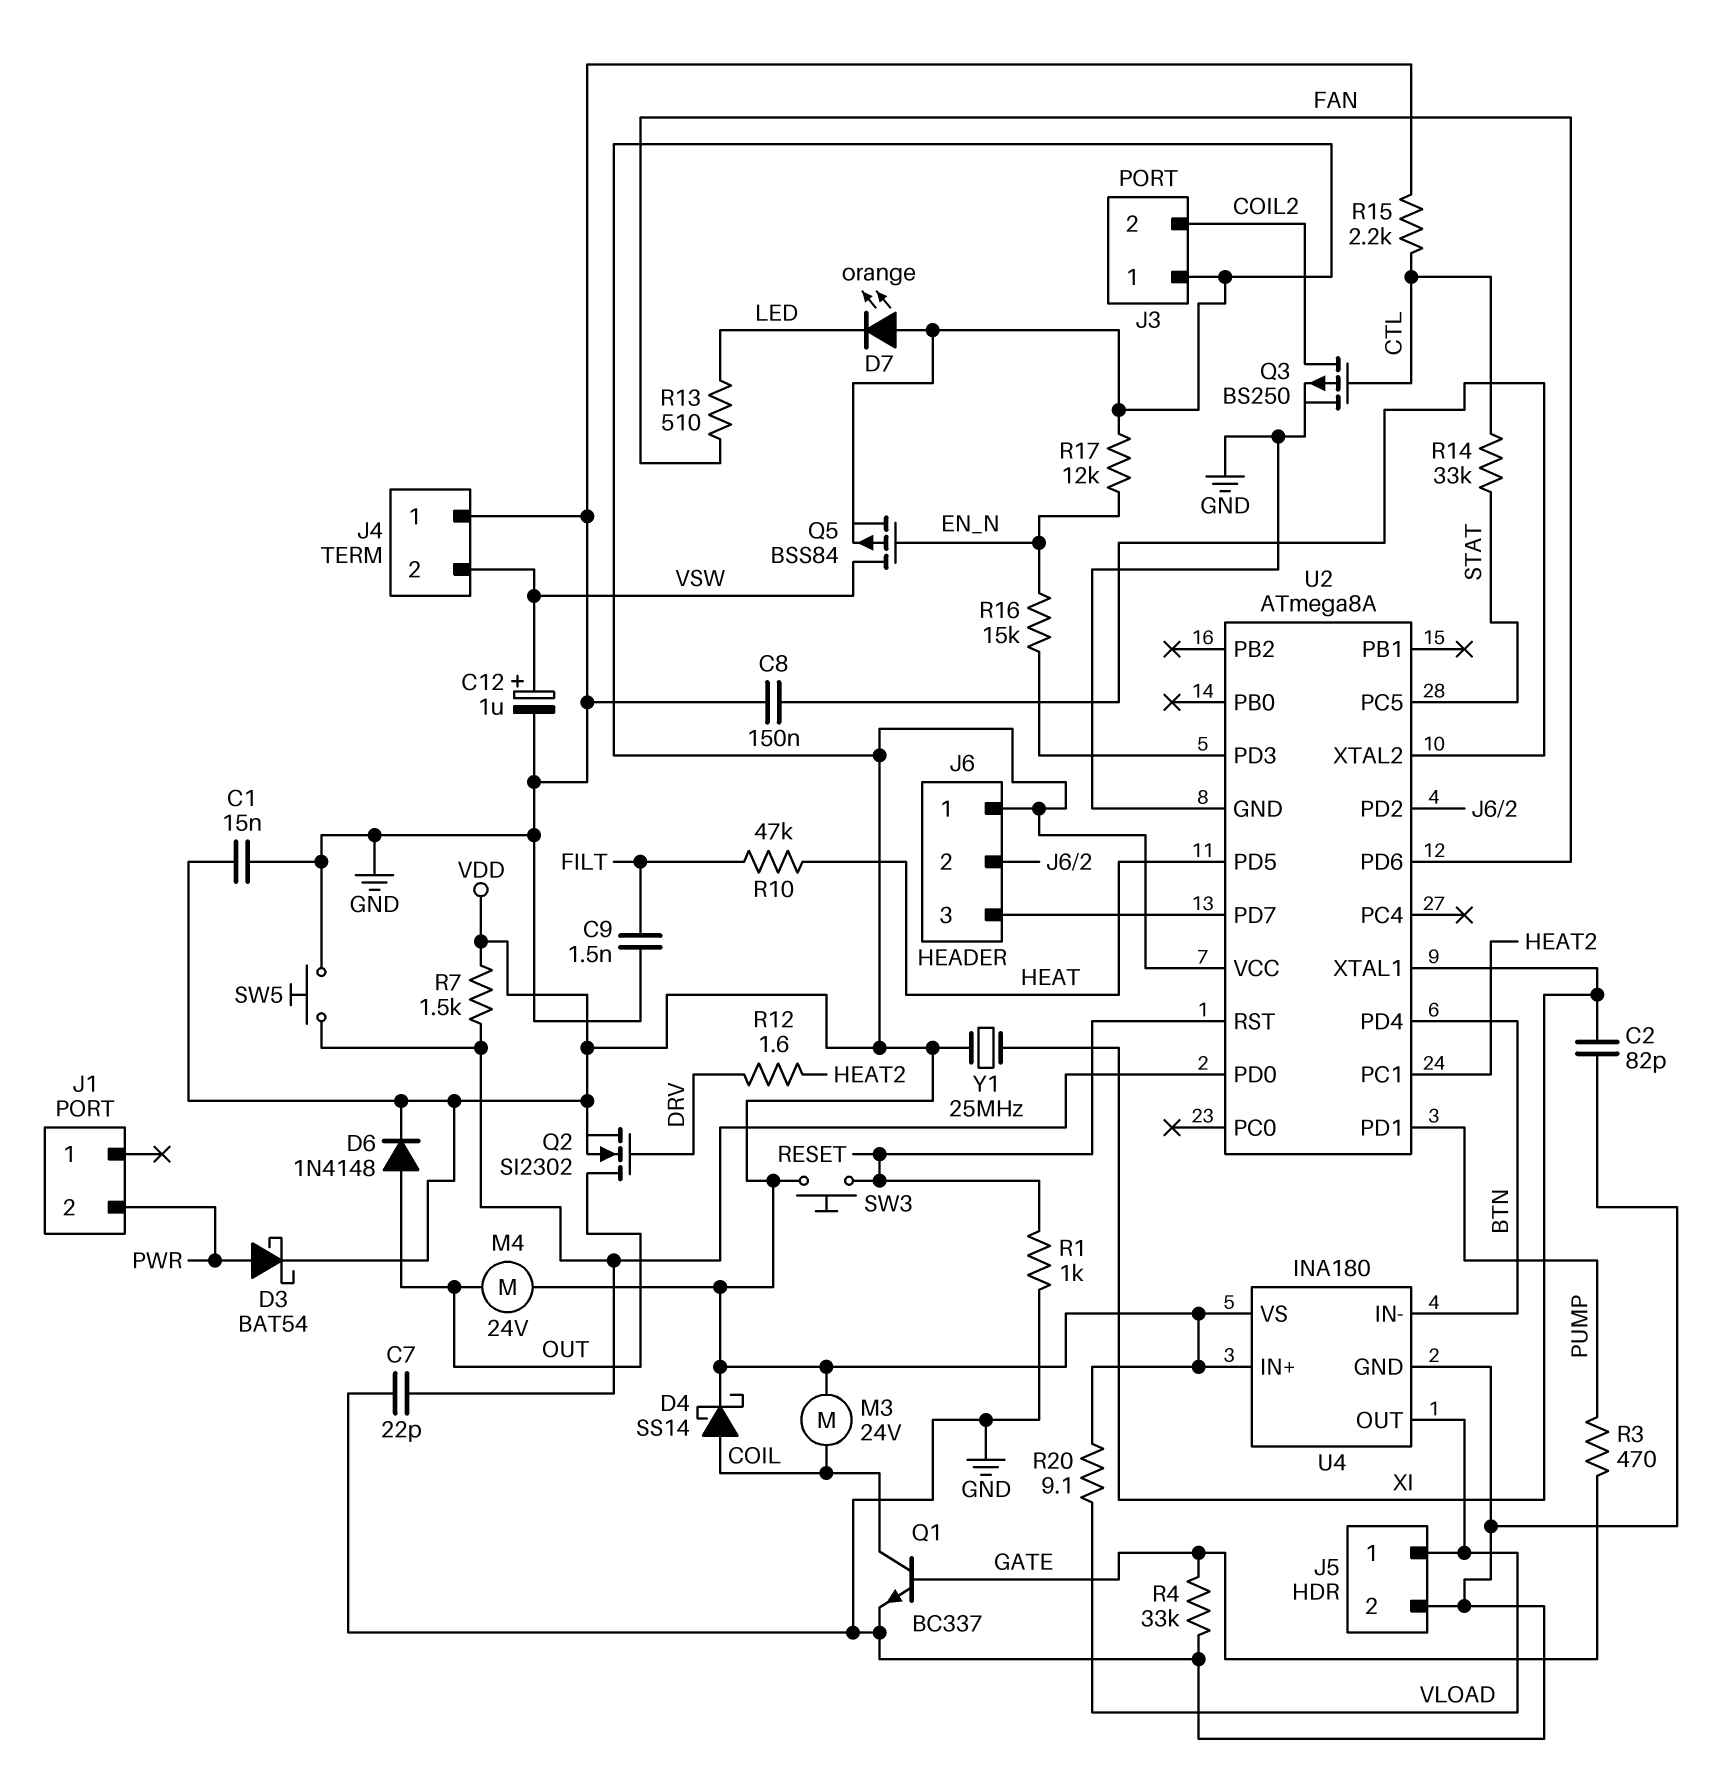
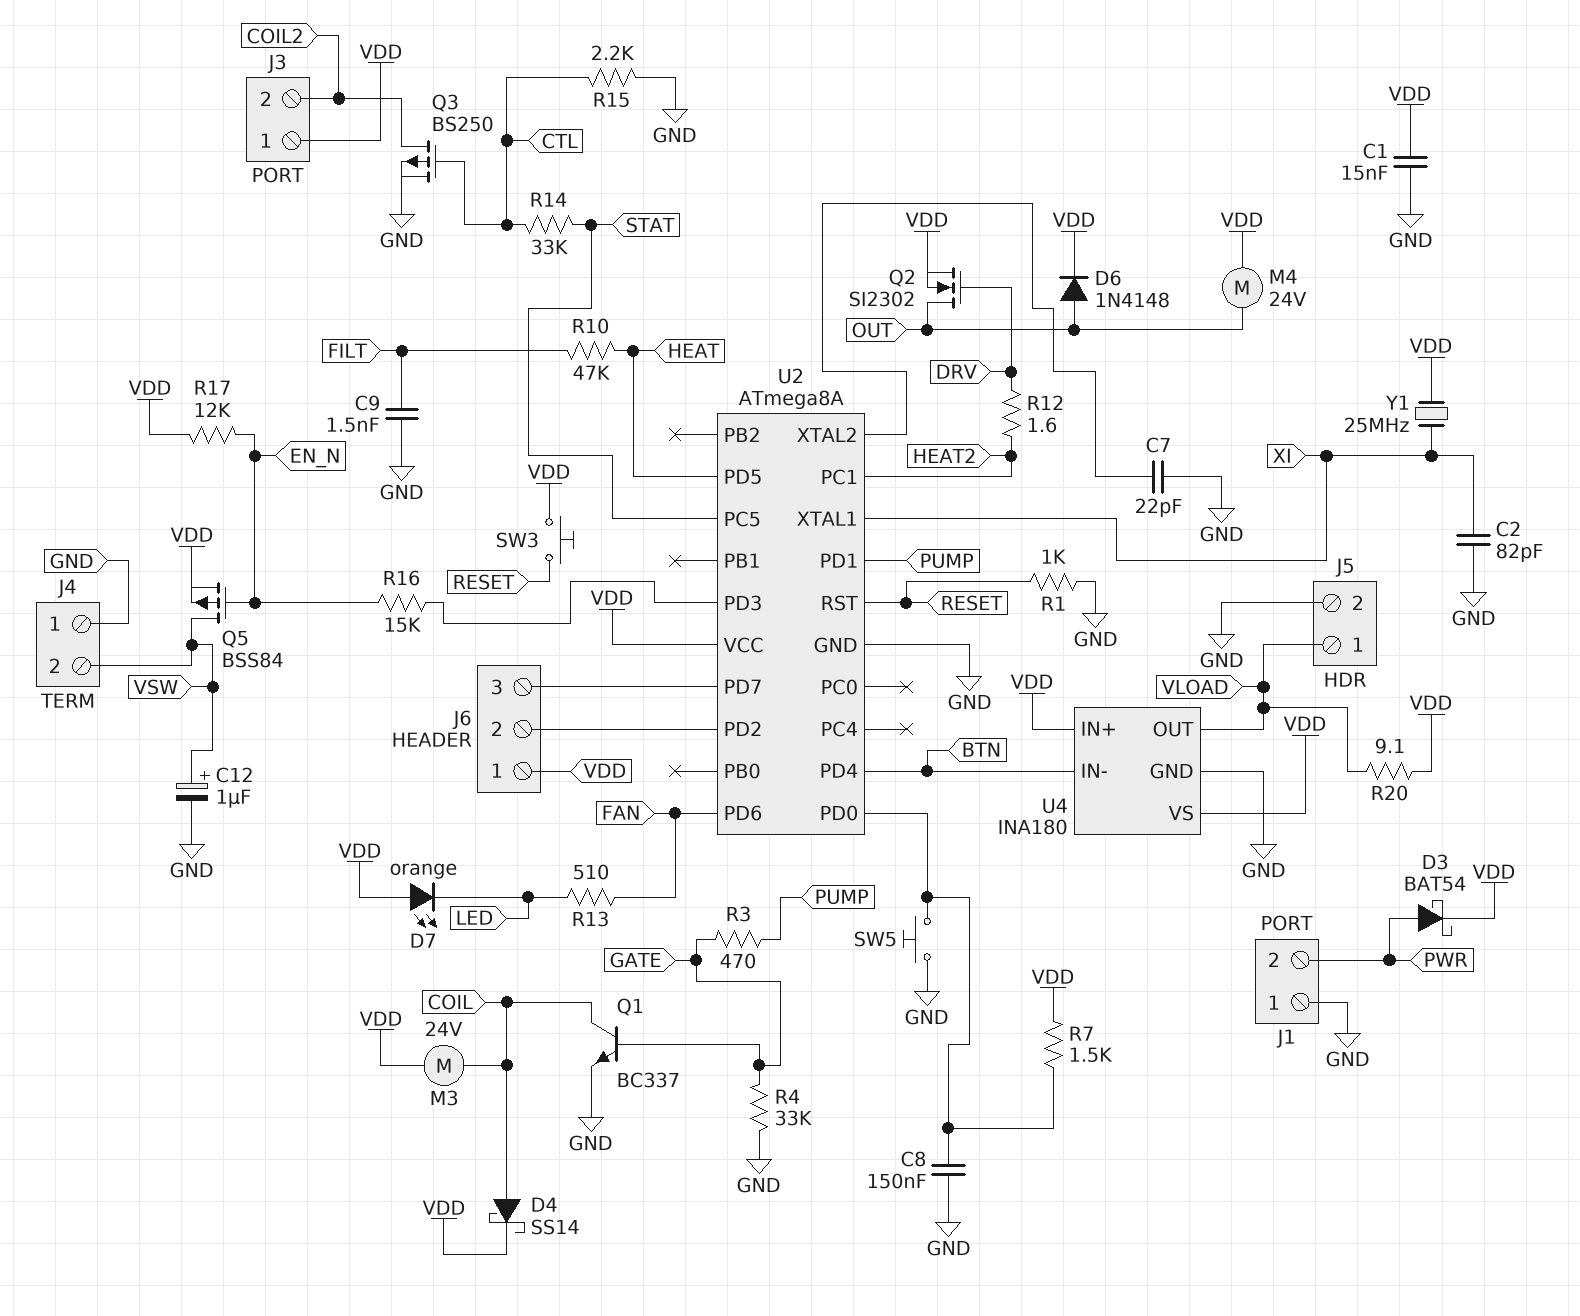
C7: 22pF (GND, U2/PD0) -> 22pF (GND, U2/XTAL2)
C8: 150nF (GND, U2/XTAL2) -> 150nF (GND, U2/PD0)
J1 pin 1: none -> GND

